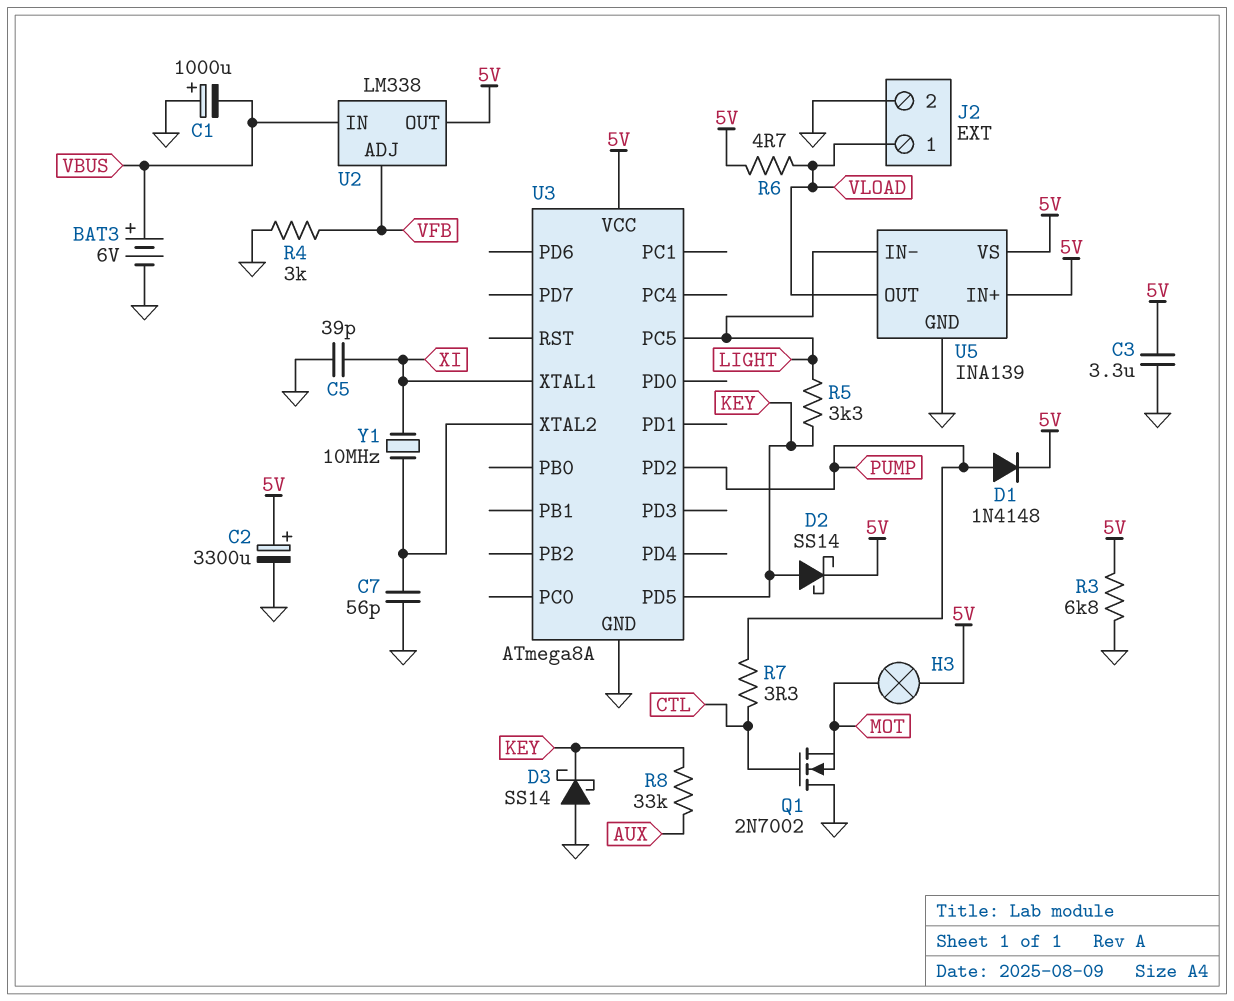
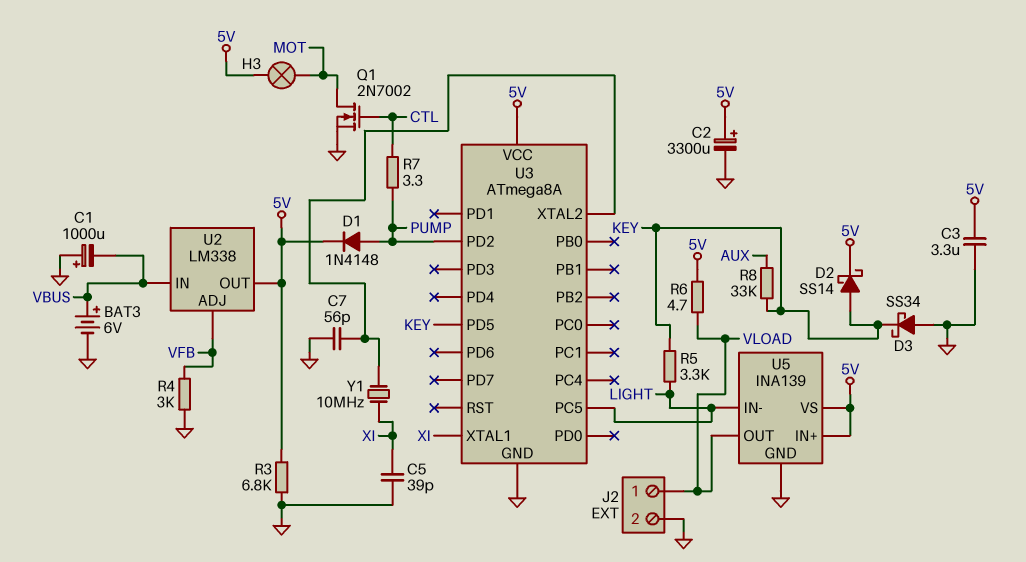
D3: schottky SS14 (A GND, K KEY) -> schottky SS34 (A GND, K KEY)
Q1: NMOS 2N7002 (G CTL, D GND, S MOT) -> NMOS 2N7002 (G CTL, D MOT, S GND)

